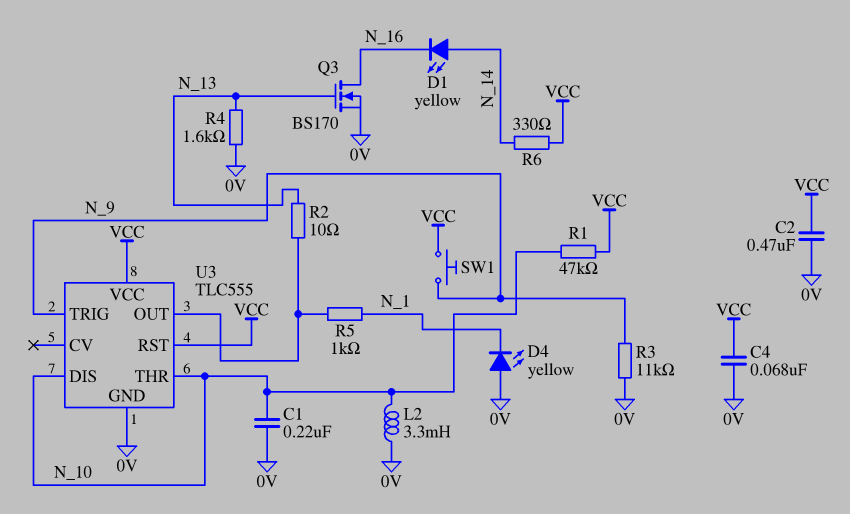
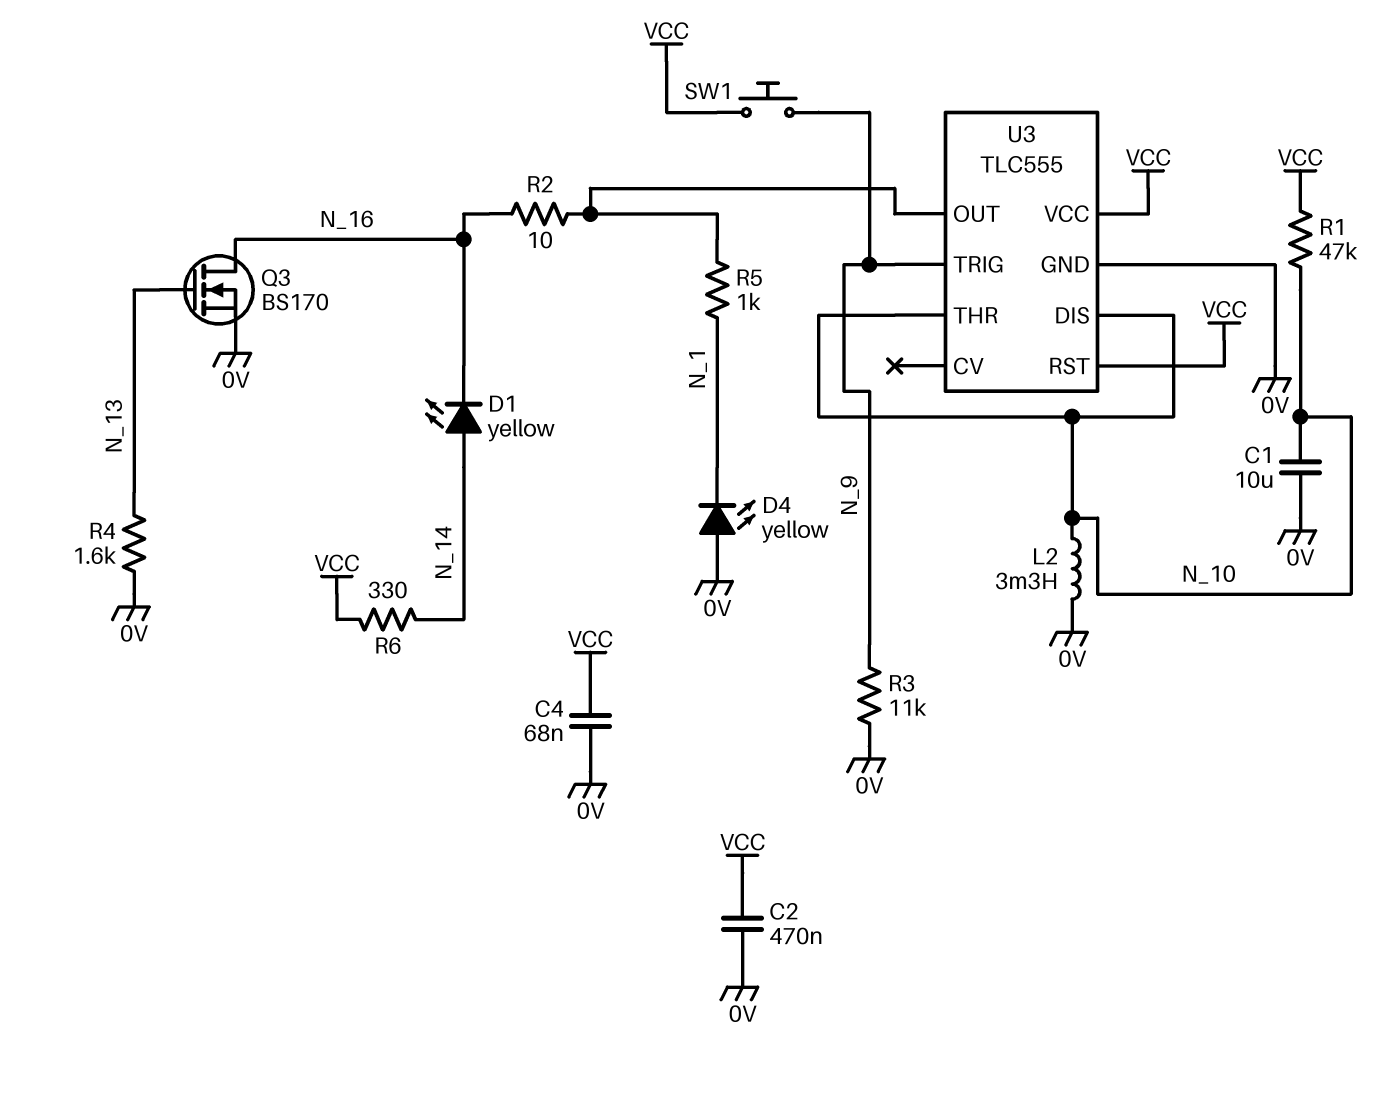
C1: 220nF (0V, N_10) -> 10uF (0V, N_10)
R2: 10 (N_13, U3/OUT) -> 10 (N_16, U3/OUT)

